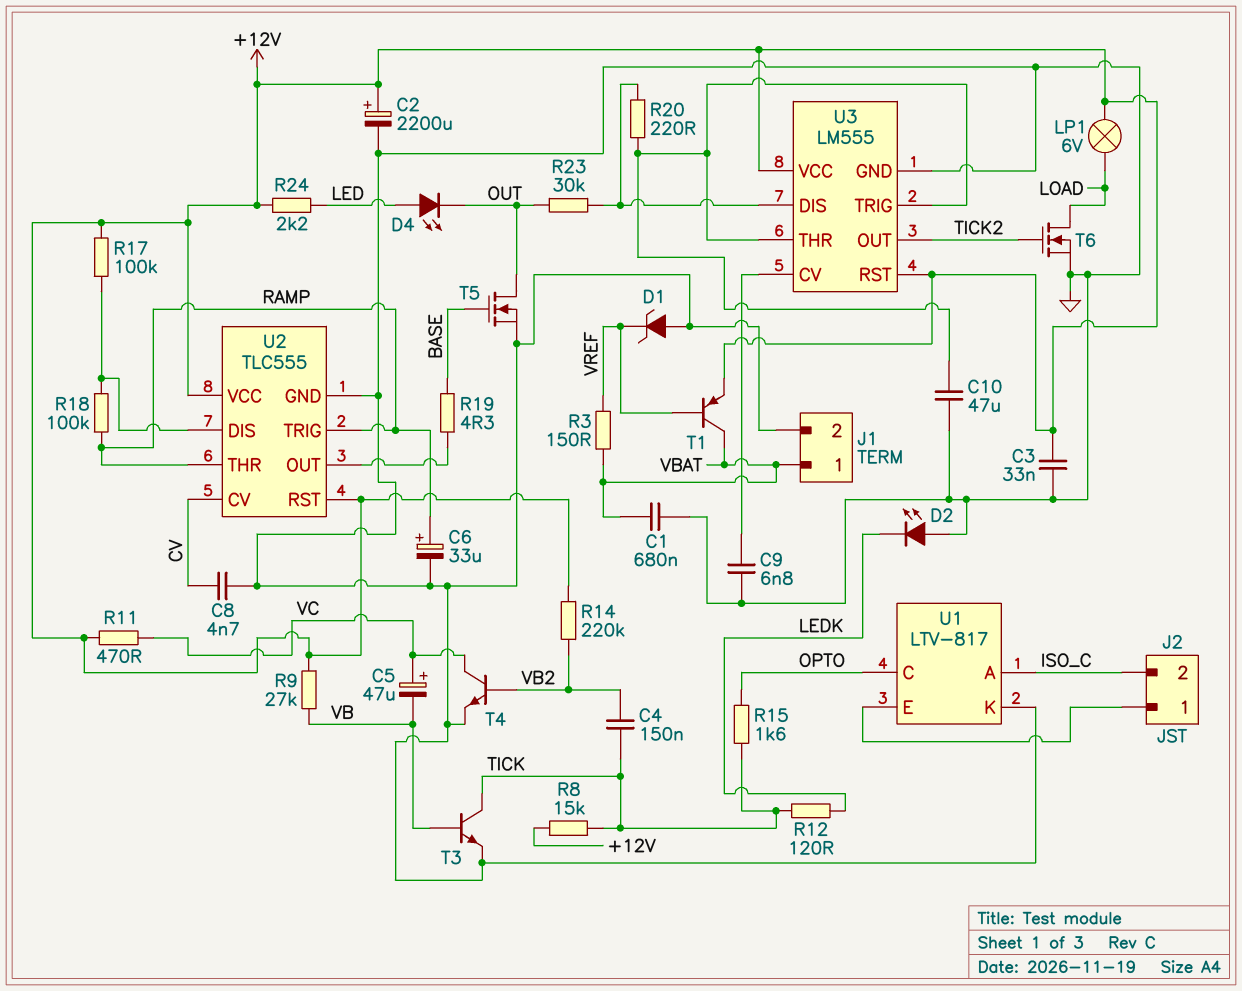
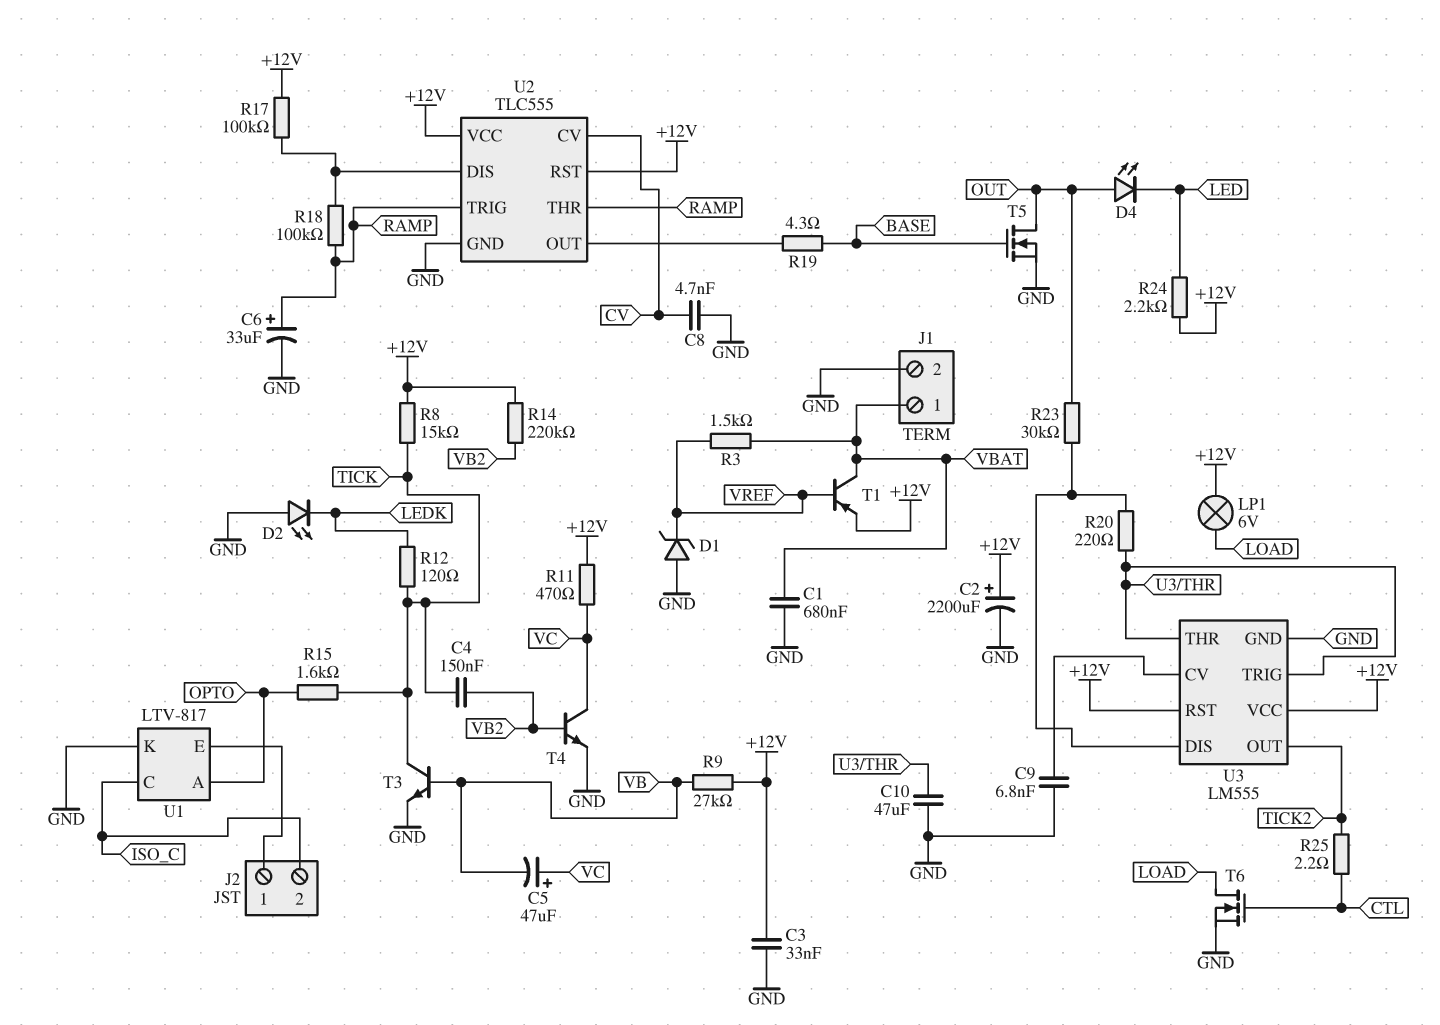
D4: LED (A LED, K OUT) -> LED (A OUT, K LED)
R3: 150 (VBAT, VREF) -> 1.5k (VBAT, VREF)
R25: none -> 2.2 (CTL, TICK2)
T6: NMOS (G TICK2, D LOAD, S GND) -> NMOS (G CTL, D LOAD, S GND)
U1 pin A: ISO_C -> OPTO
U1 pin C: OPTO -> ISO_C

